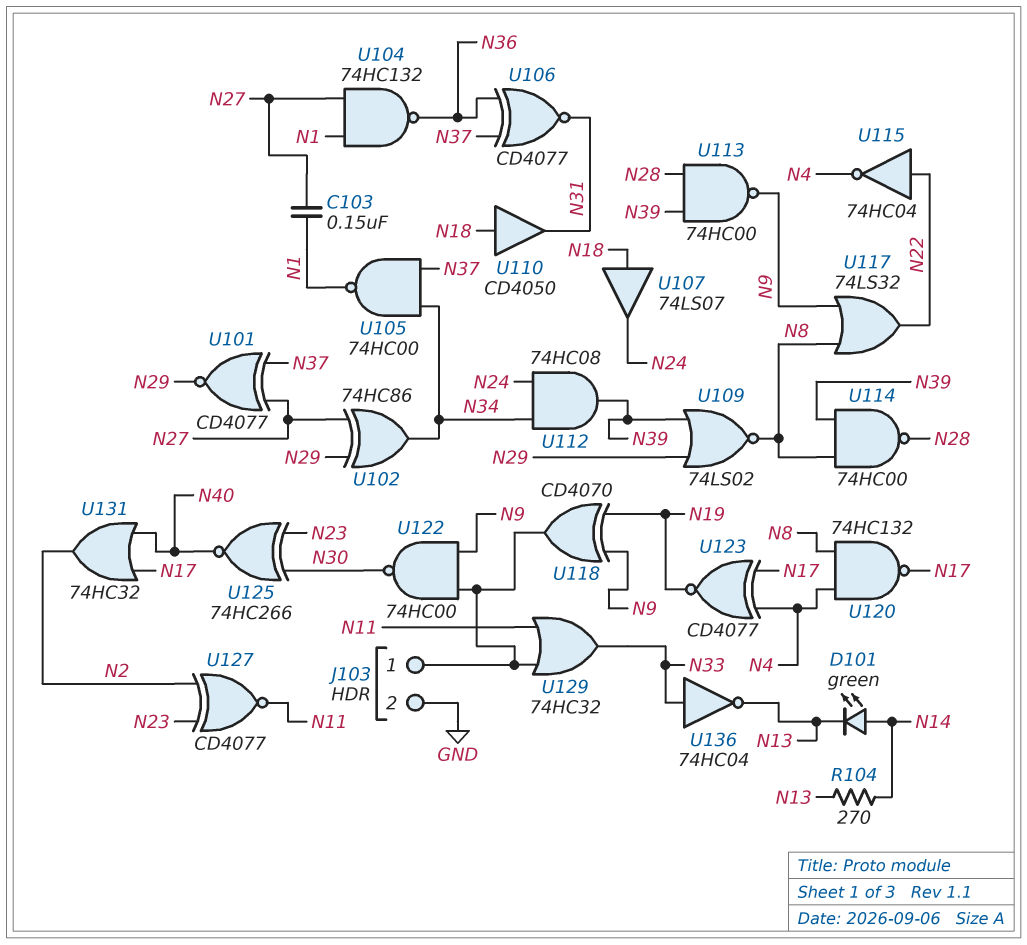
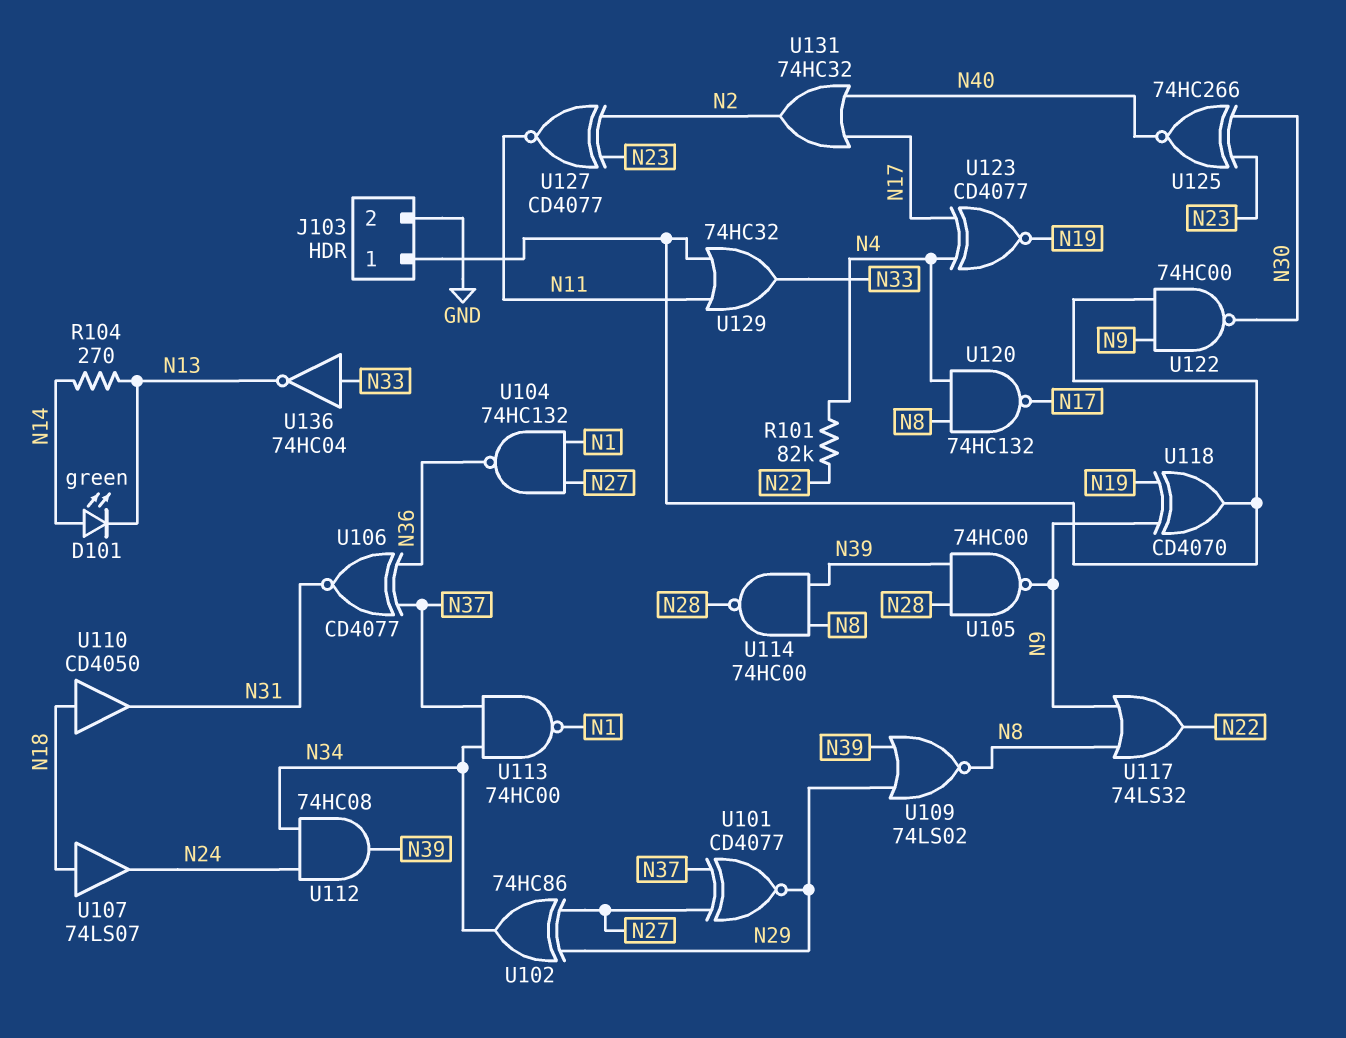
C103: 150nF (N1, N27) -> none
R101: none -> 82k (N4, N22)
U105: NAND 74HC00 (in N34, in N37, out N1) -> NAND 74HC00 (in N28, in N39, out N9)
U113: NAND 74HC00 (in N28, in N39, out N9) -> NAND 74HC00 (in N34, in N37, out N1)
U115: NOT 74HC04 (in N22, out N4) -> none

